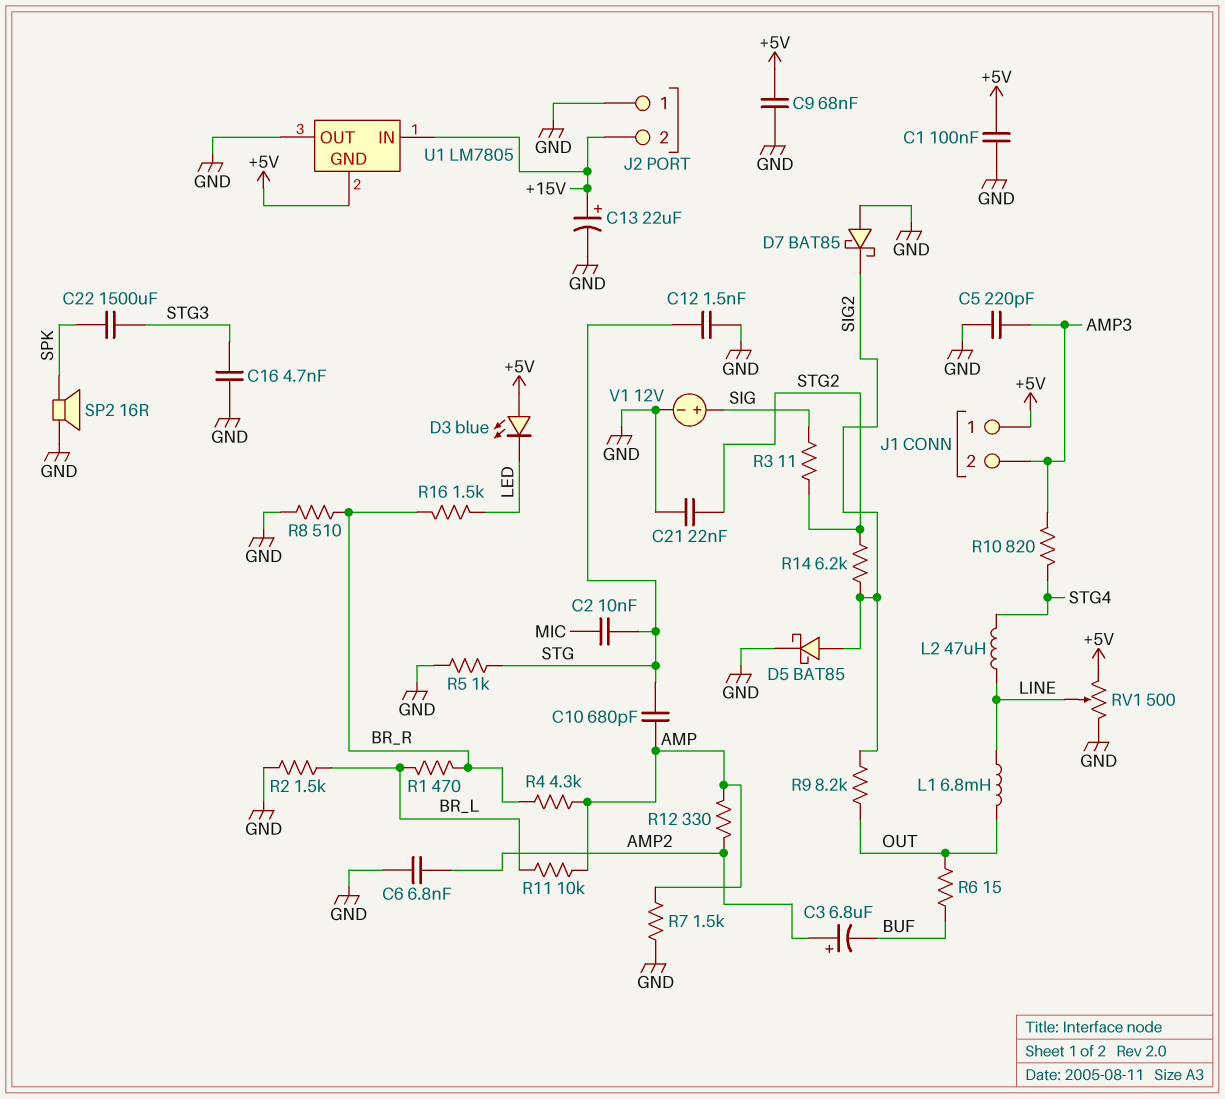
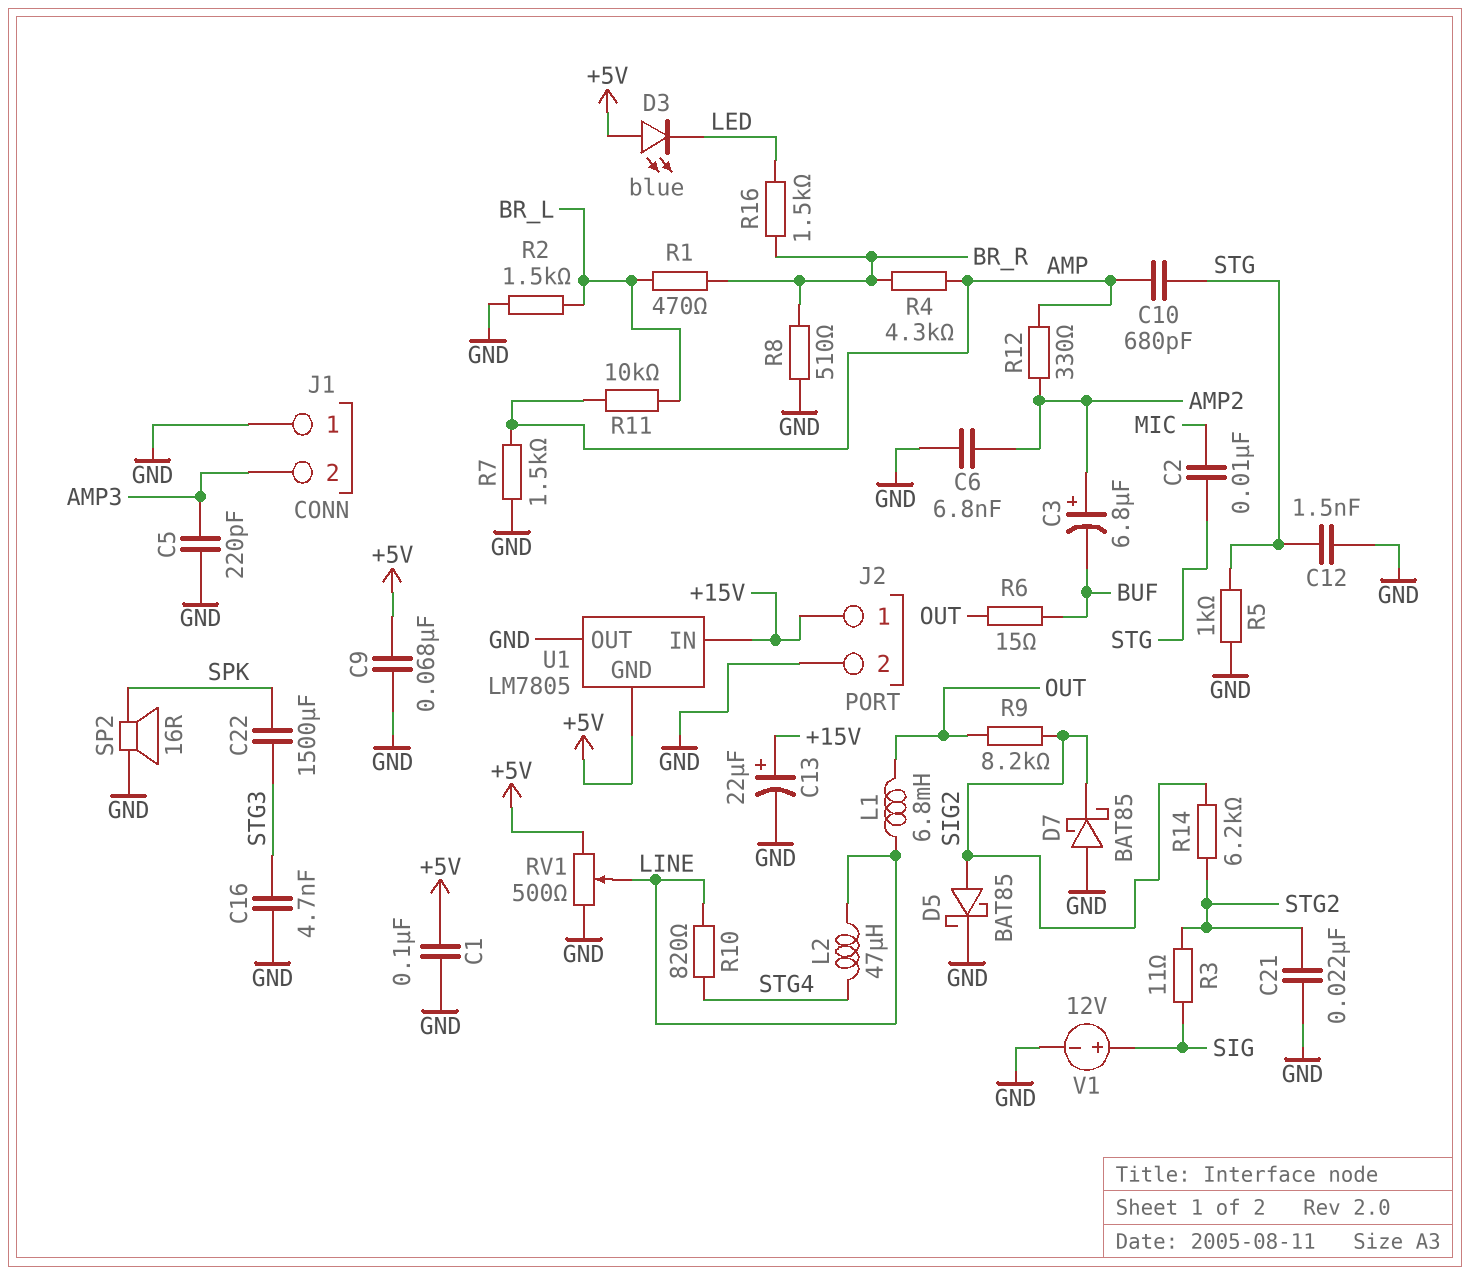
J1 pin 1: +5V -> GND
J2 pin 1: GND -> +15V
J2 pin 2: +15V -> GND
R10: 820 (AMP3, STG4) -> 820 (LINE, STG4)

